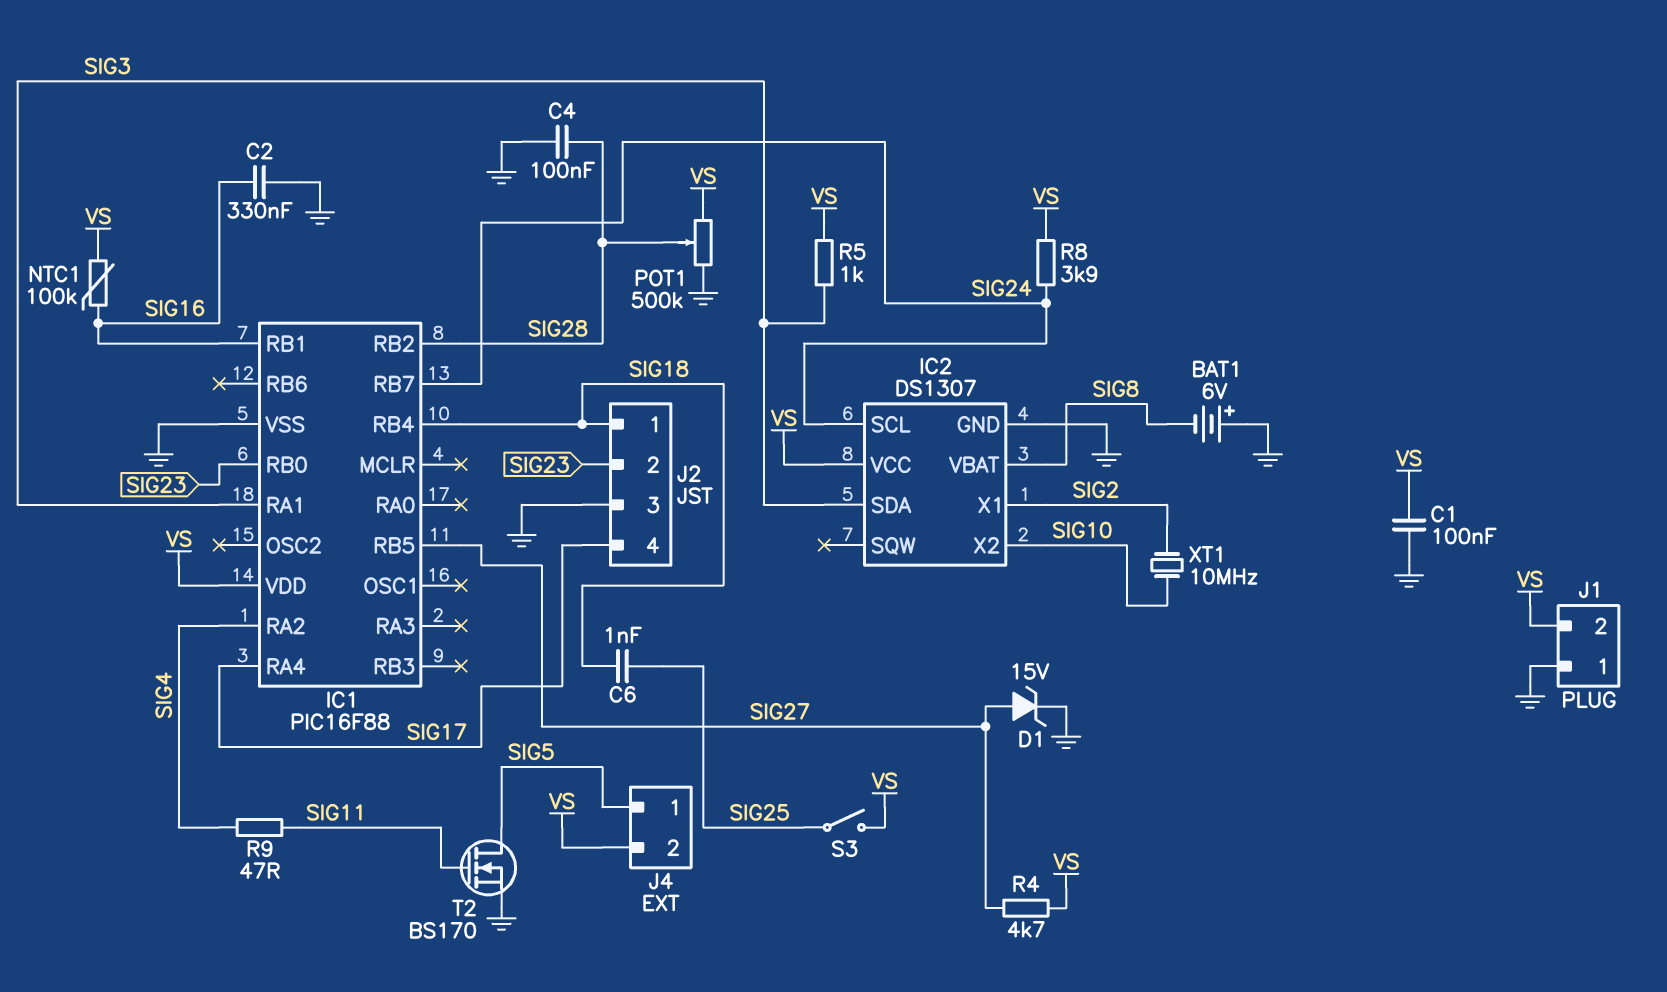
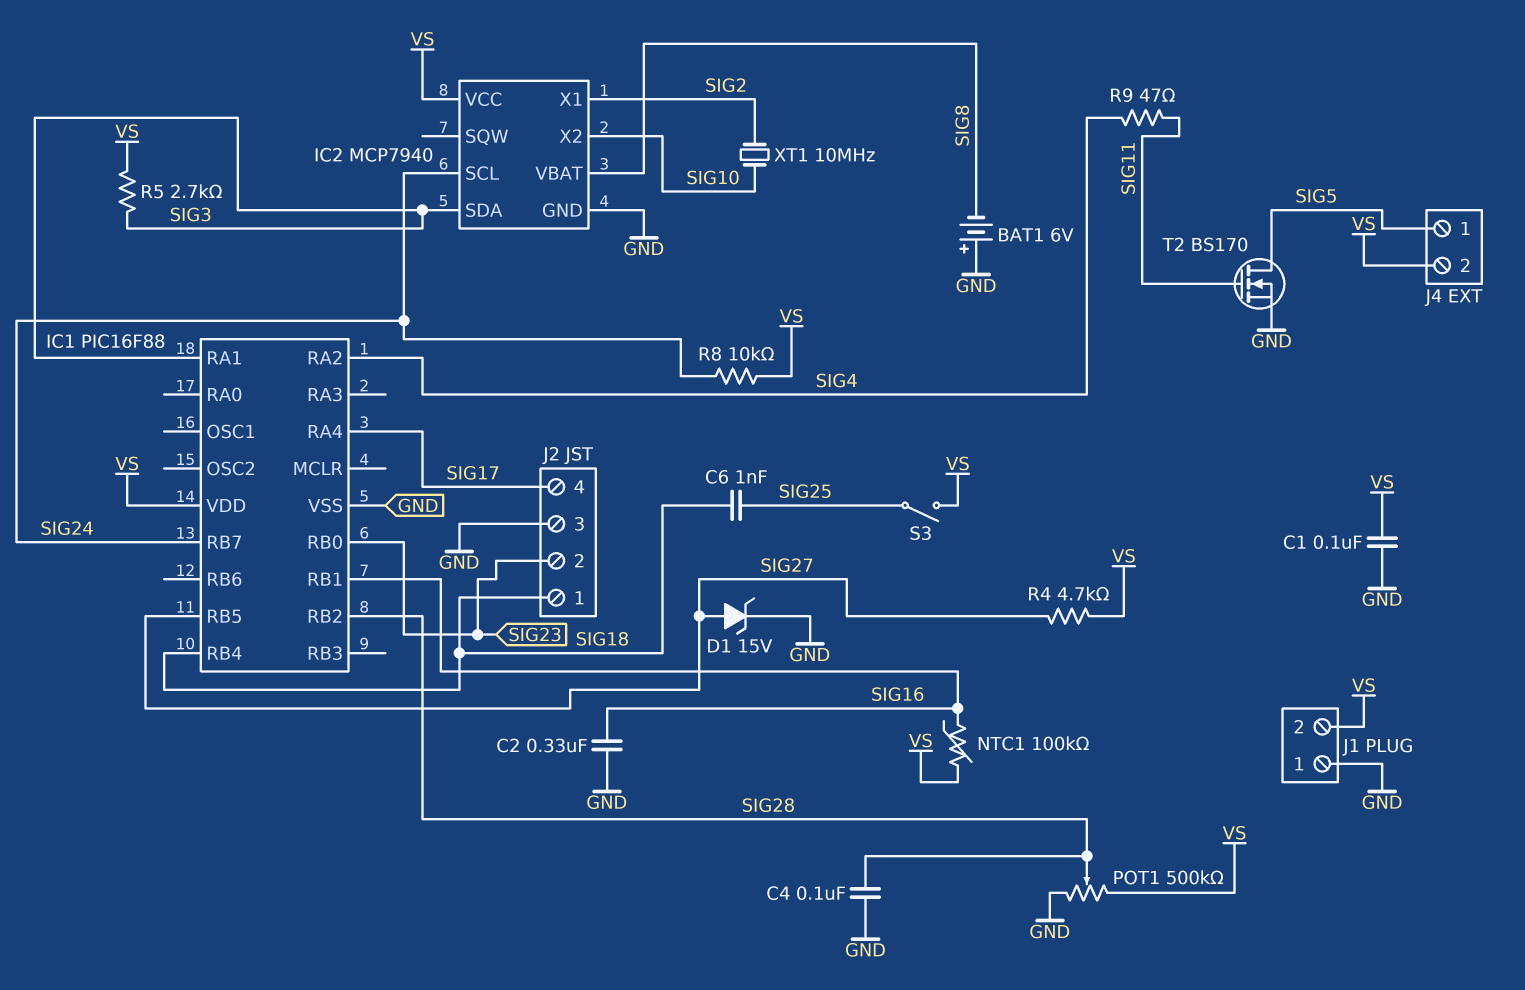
IC2: DS1307 -> MCP7940
R5: 1k (SIG3, VS) -> 2.7k (SIG3, VS)
R8: 3.9k (SIG24, VS) -> 10k (SIG24, VS)

